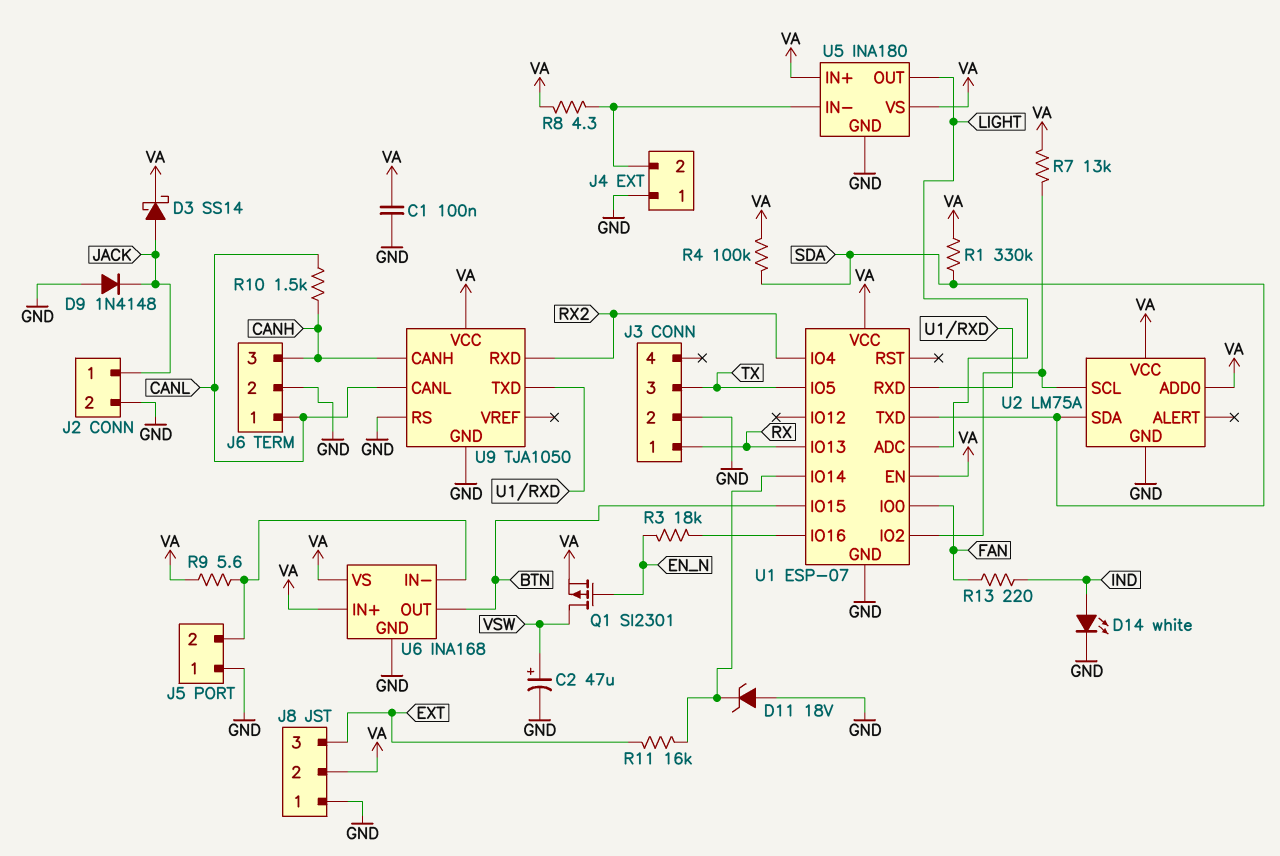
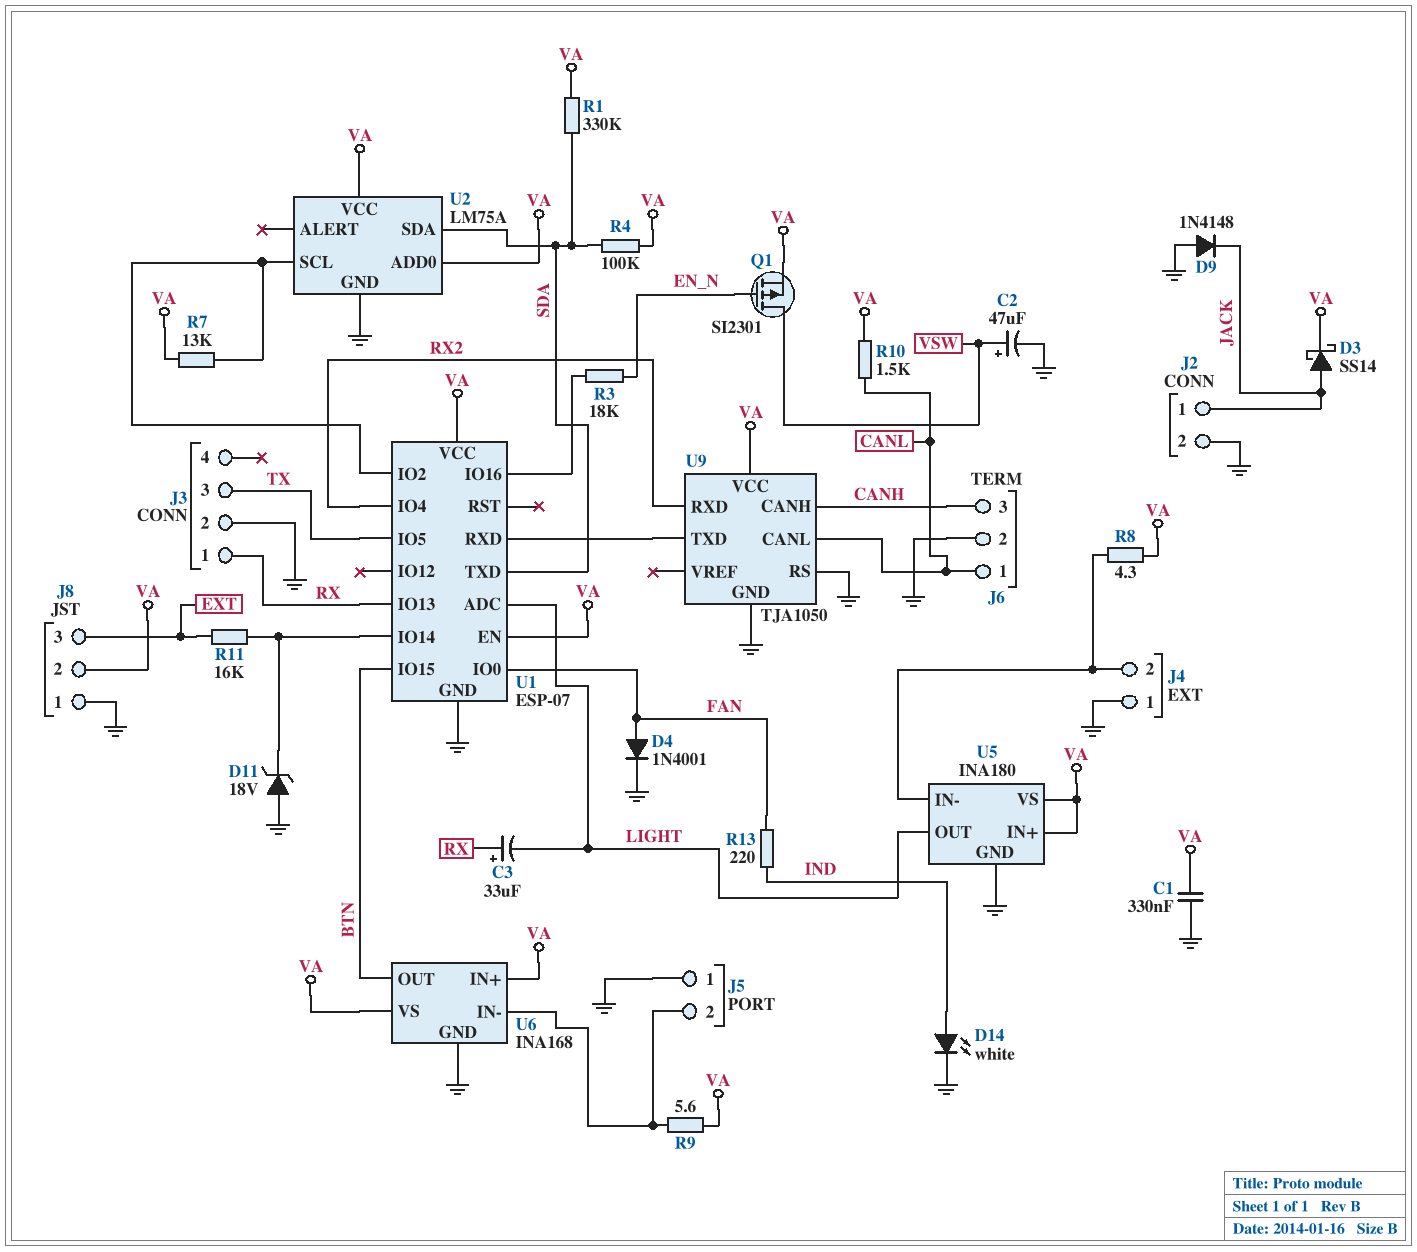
C1: 100nF (GND, VA) -> 330nF (GND, VA)
C3: none -> 33uF (plus RX, minus LIGHT)
D4: none -> diode 1N4001 (A FAN, K GND)
R10: 1.5k (CANH, CANL) -> 1.5k (CANL, VA)

